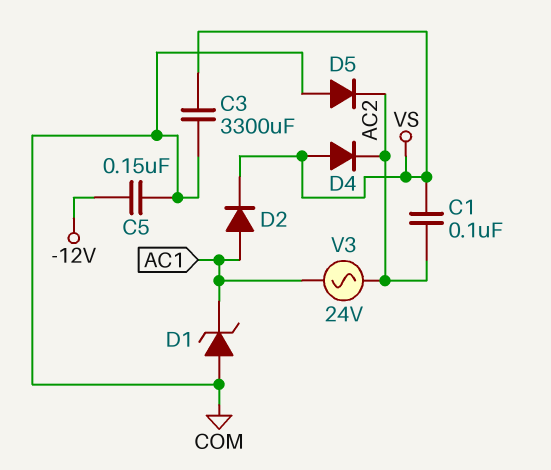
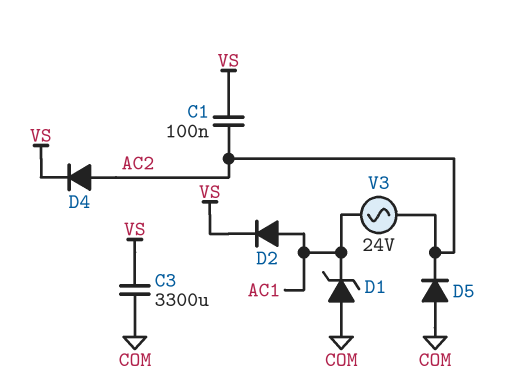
C5: 150nF (-12V, COM) -> none
D4: diode (A VS, K AC2) -> diode (A AC2, K VS)

